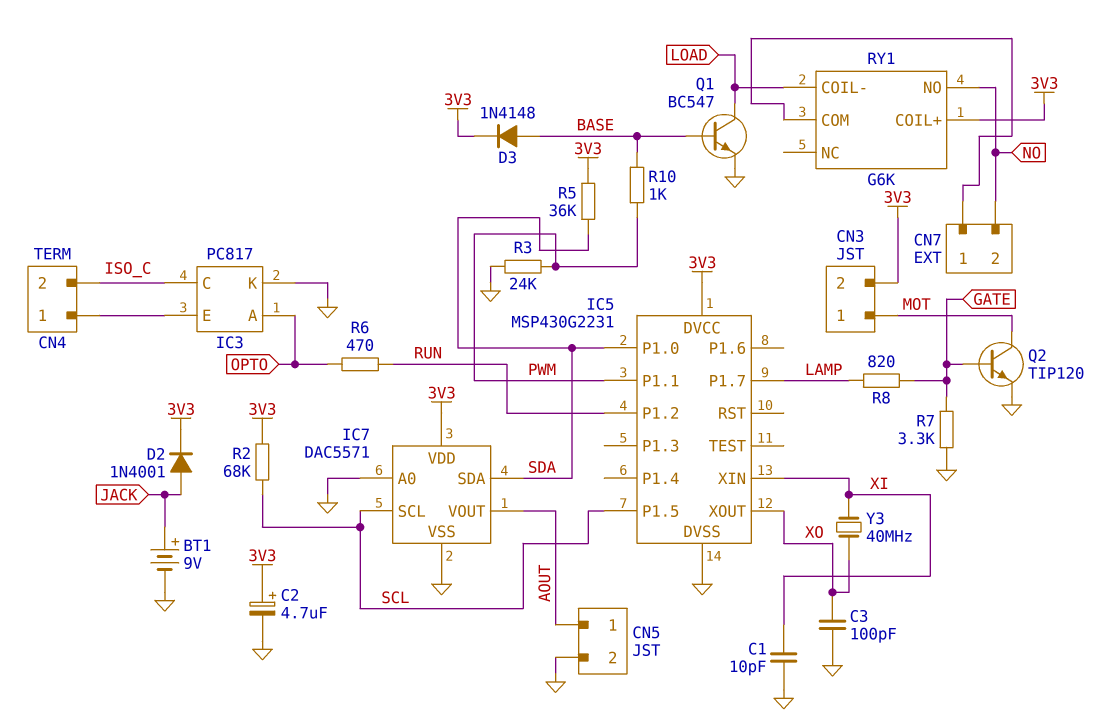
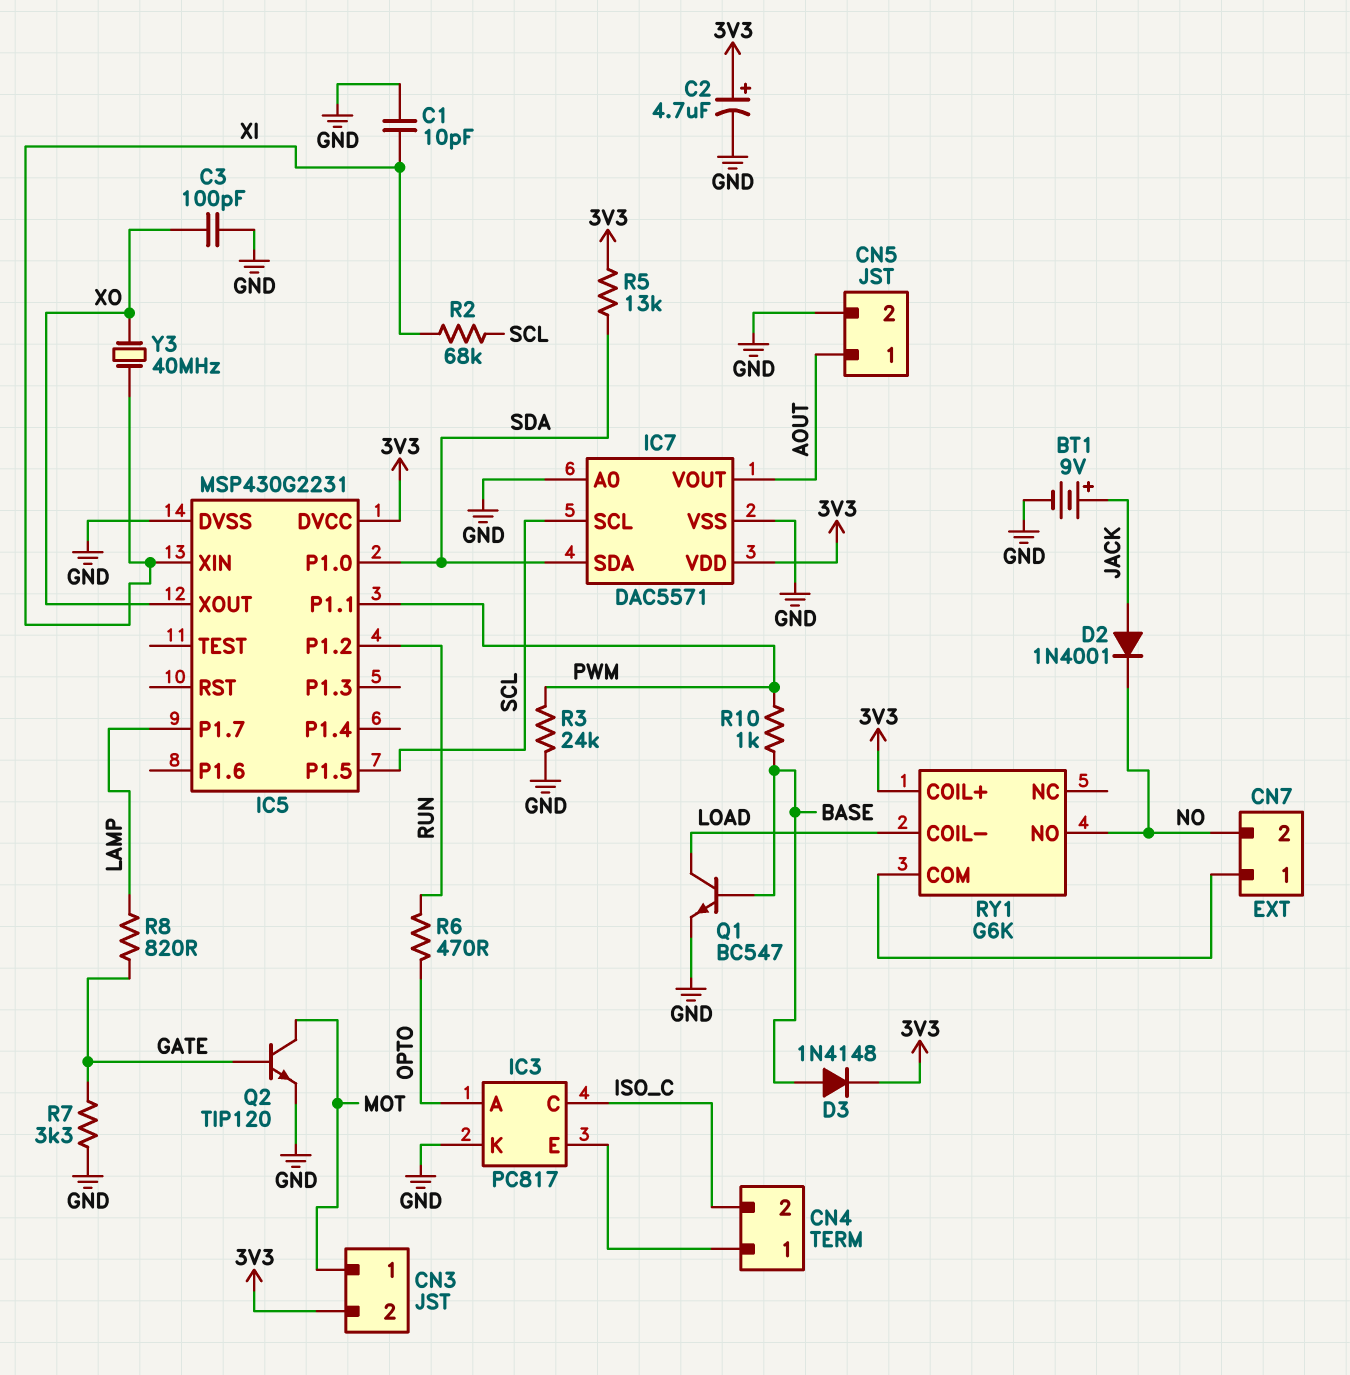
D2: diode 1N4001 (A JACK, K 3V3) -> diode 1N4001 (A JACK, K NO)
R2: 68k (3V3, SCL) -> 68k (SCL, XI)
R5: 36k (3V3, SDA) -> 13k (3V3, SDA)

